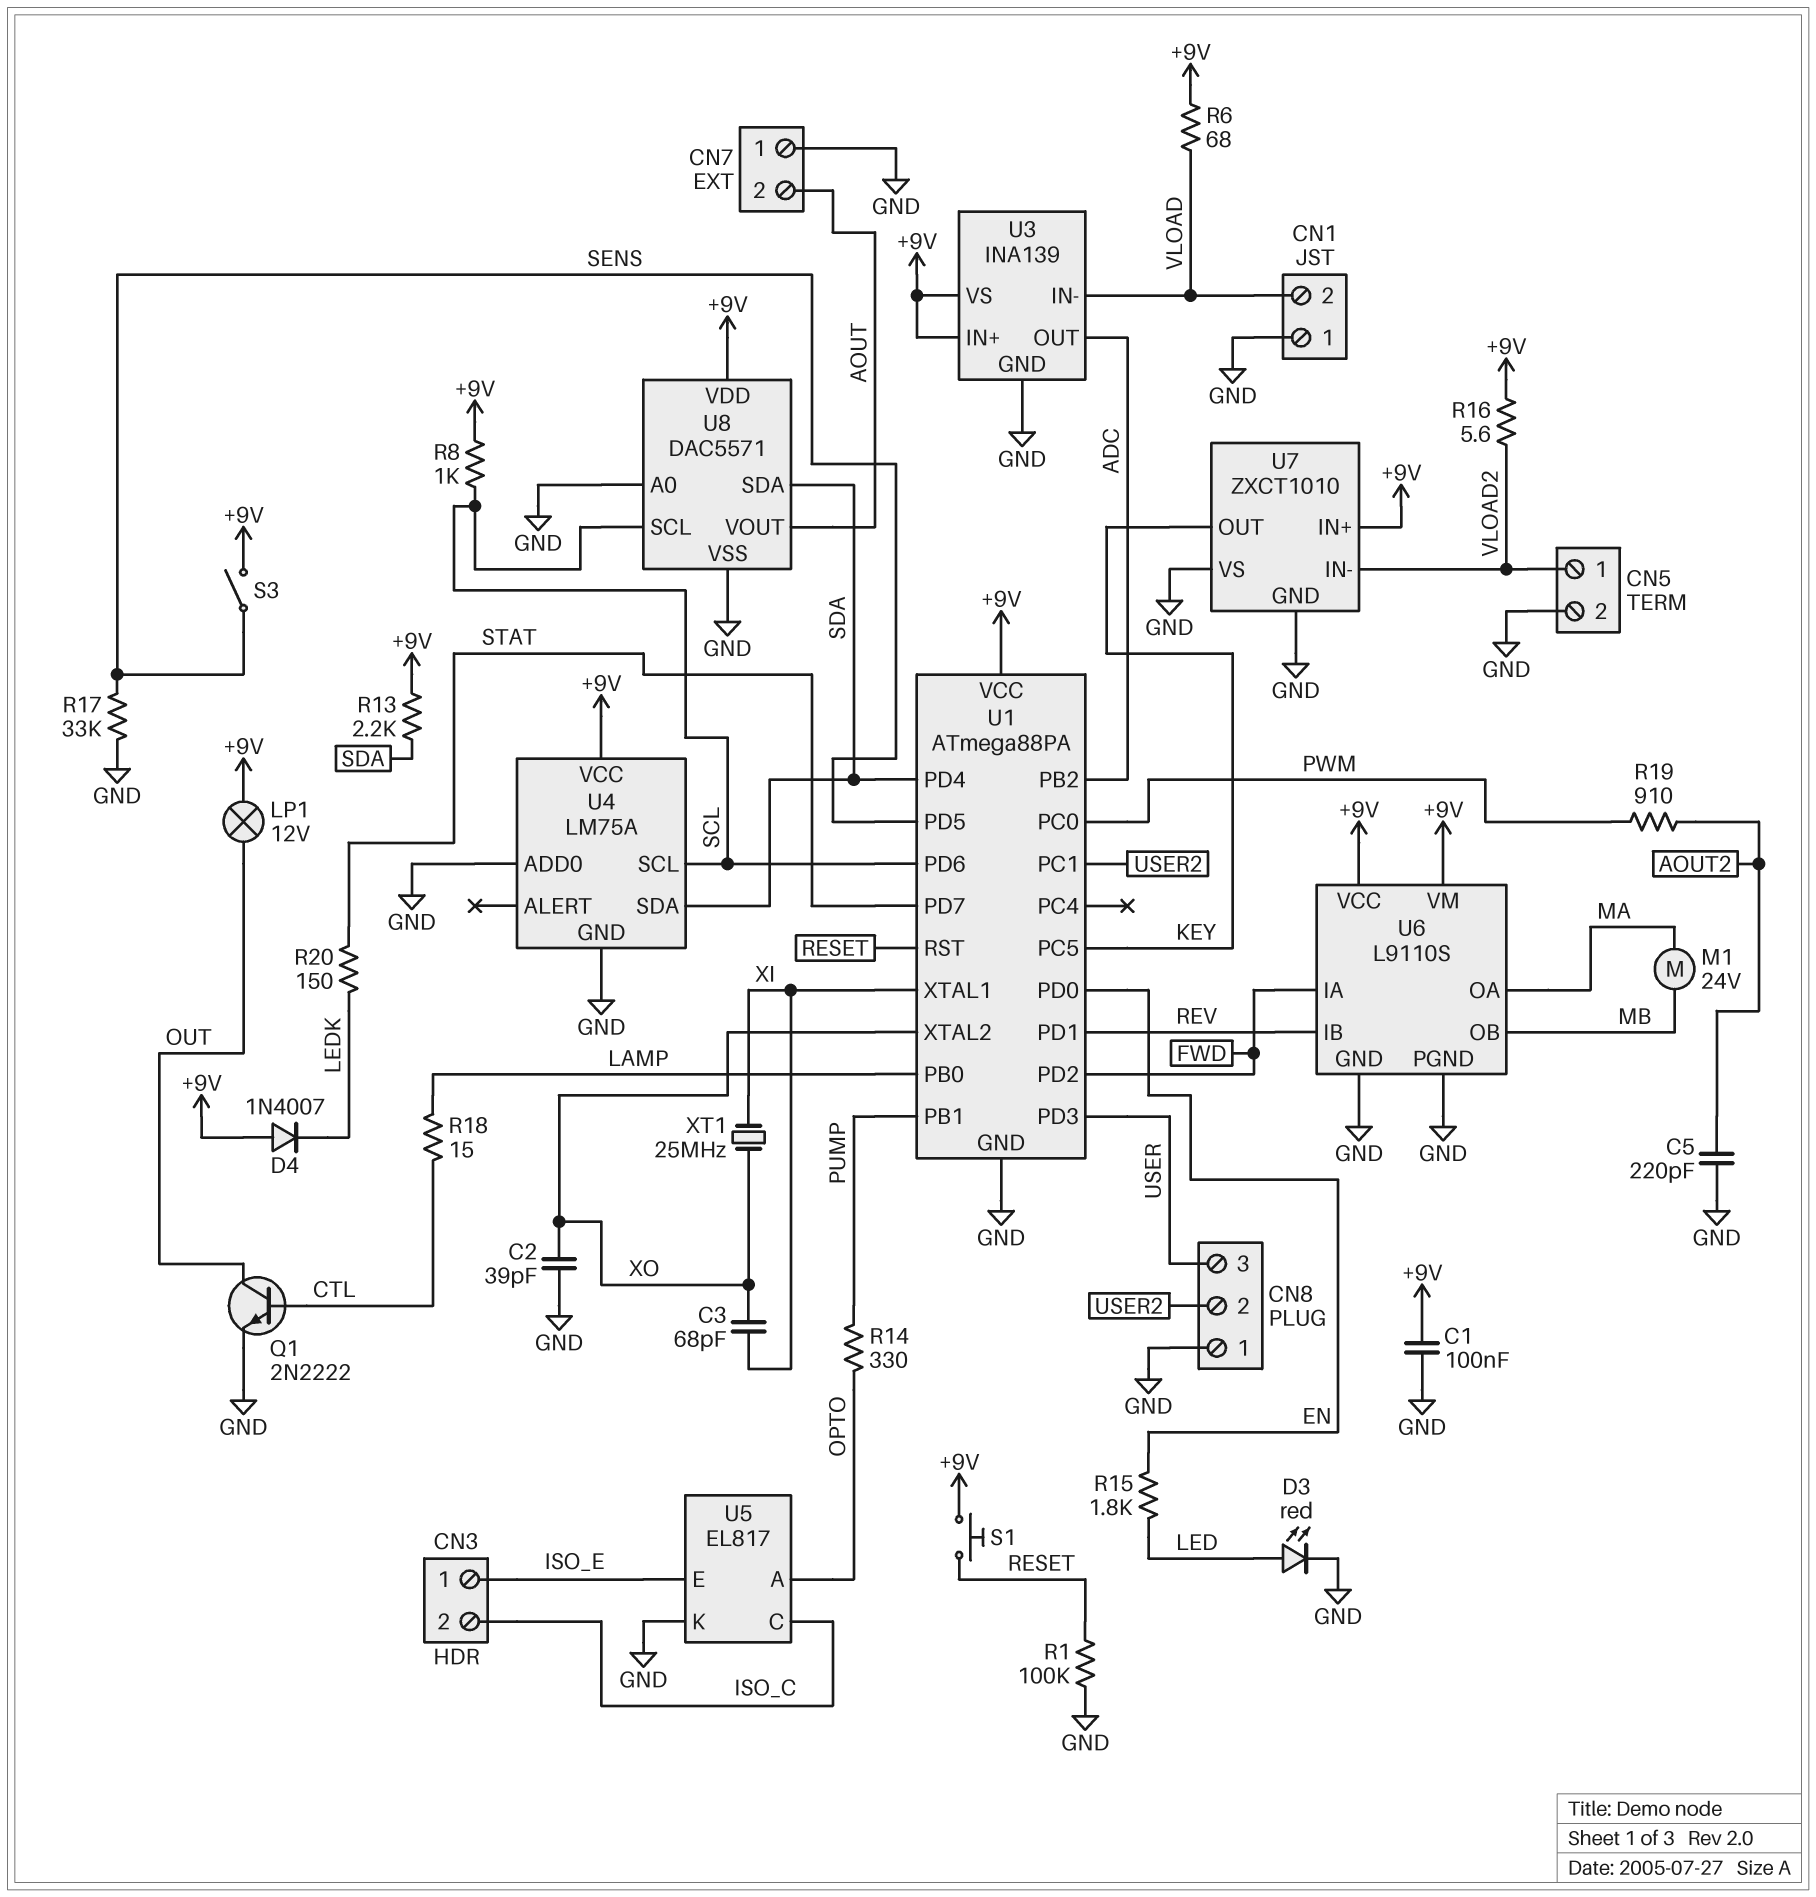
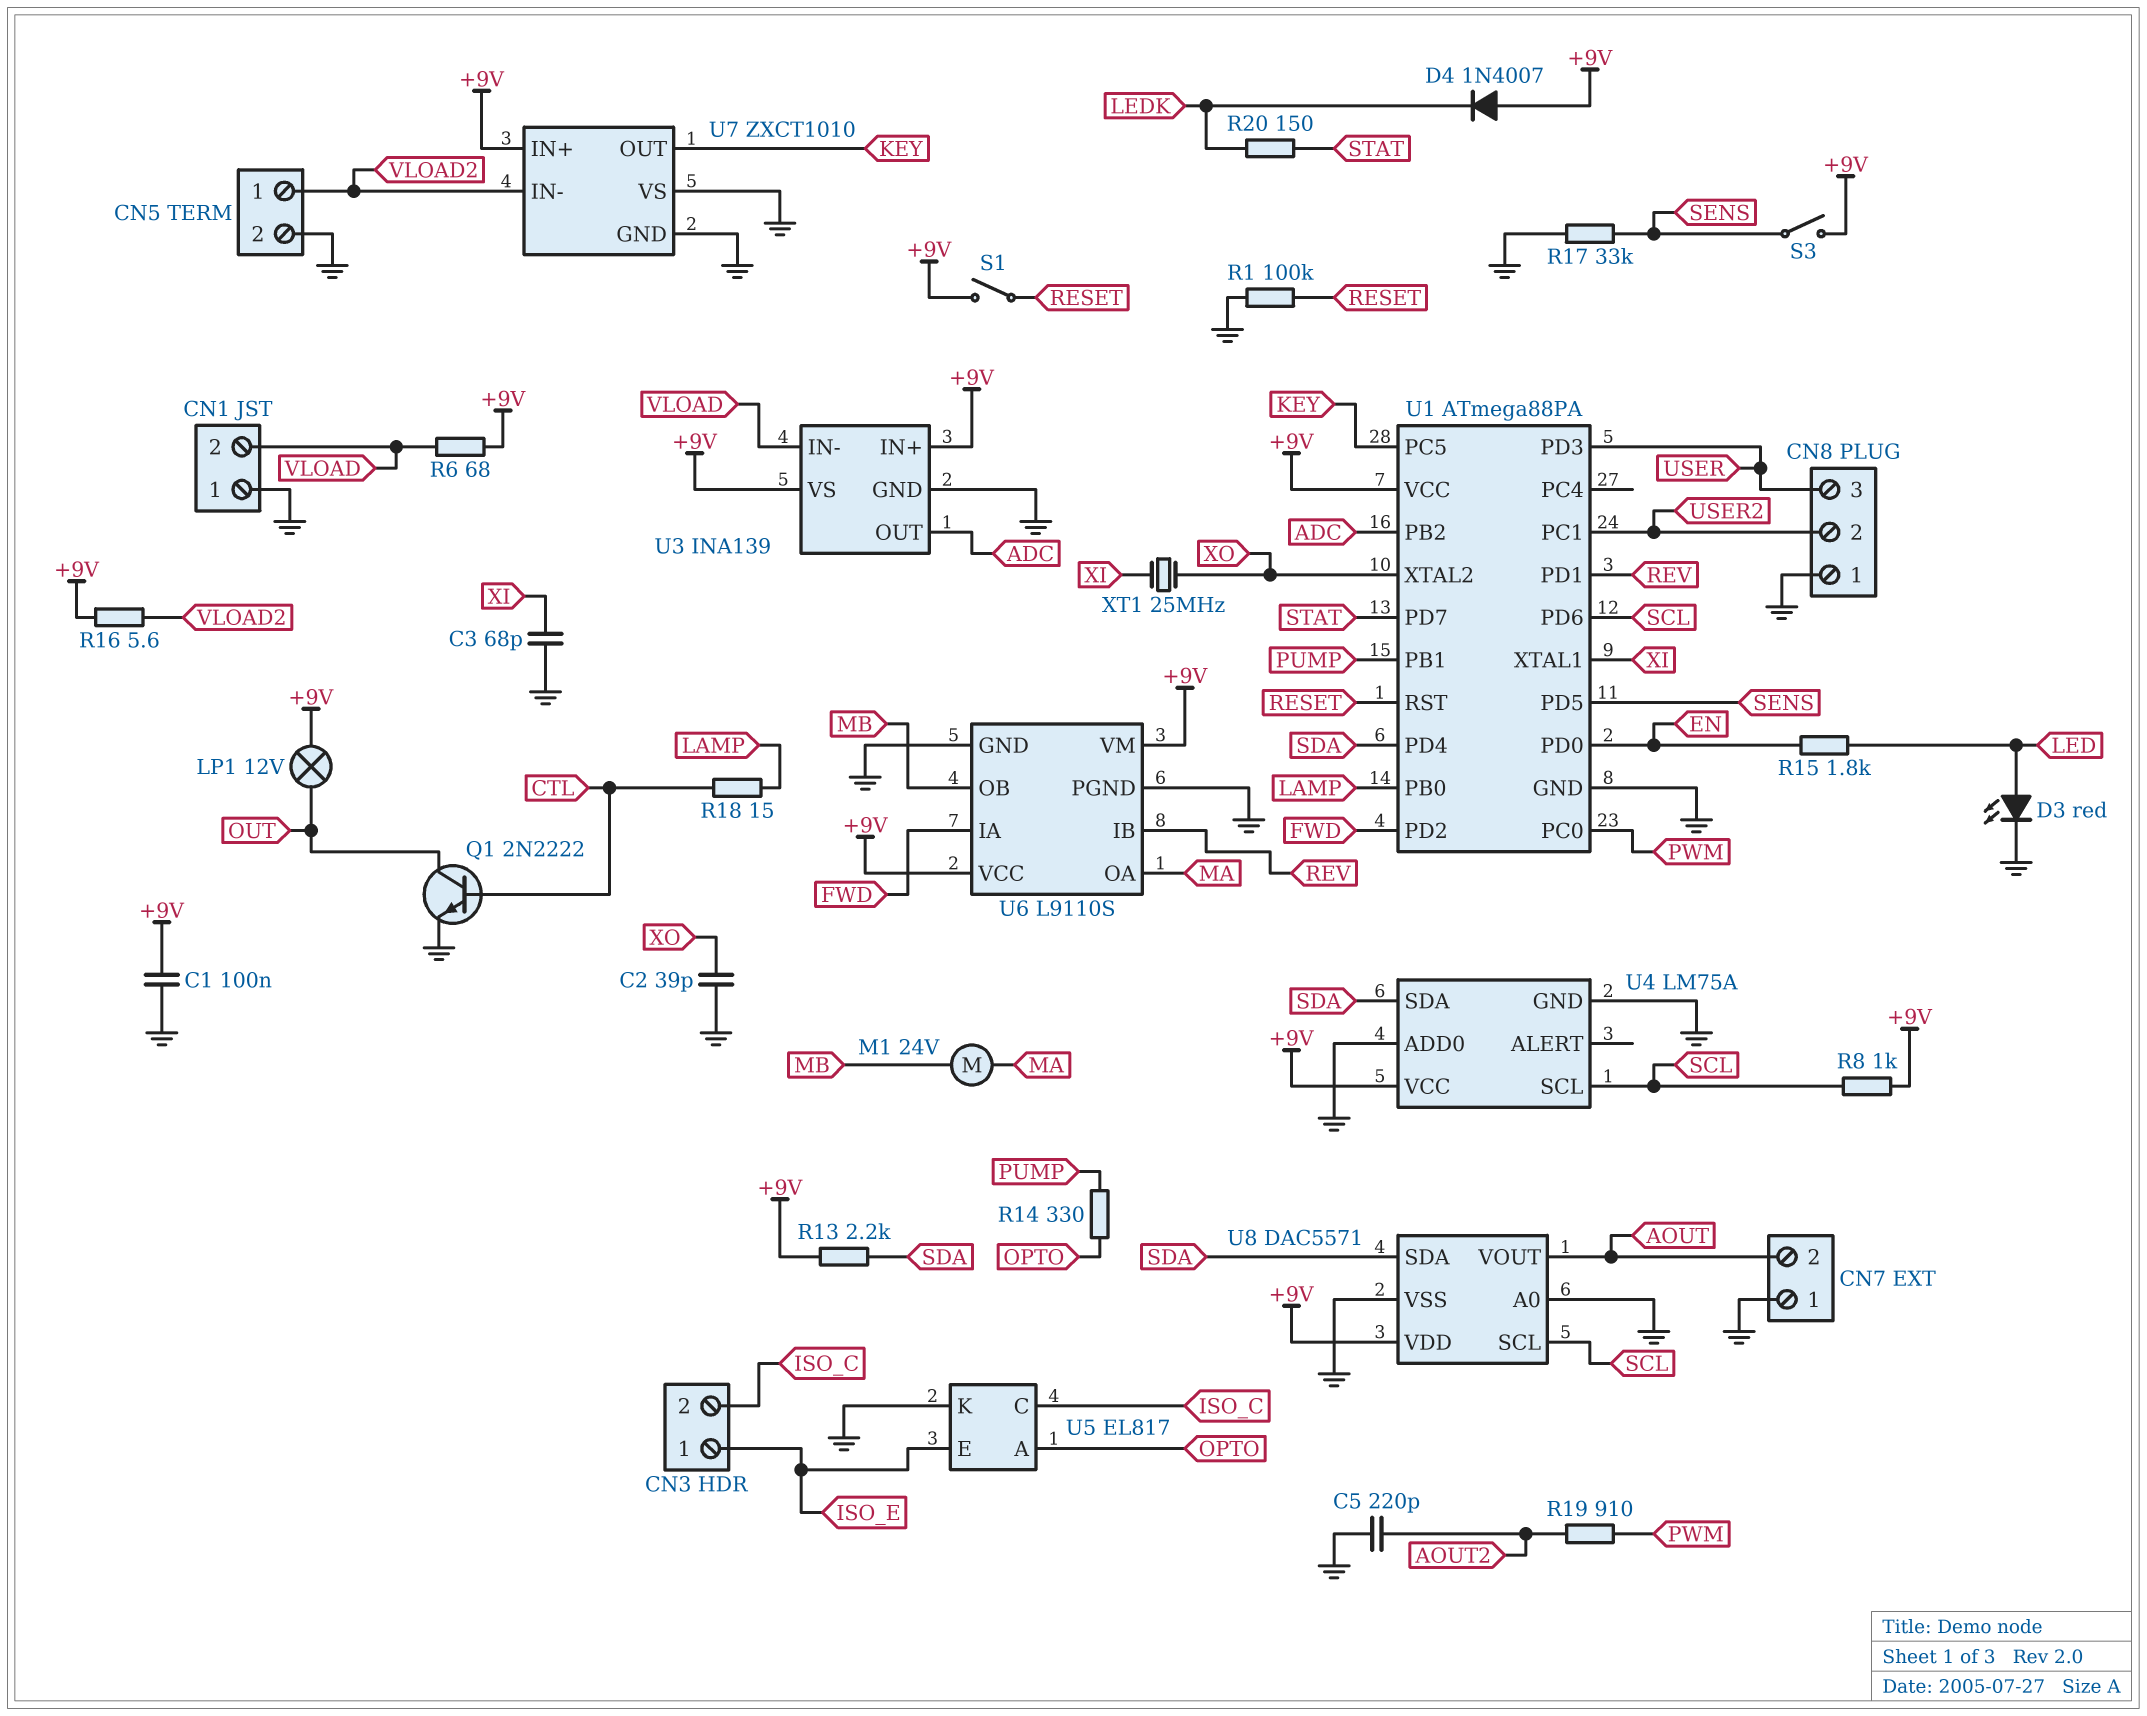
C3: 68pF (XI, XO) -> 68pF (GND, XI)
S1: button (+9V, RESET) -> switch (+9V, RESET)

